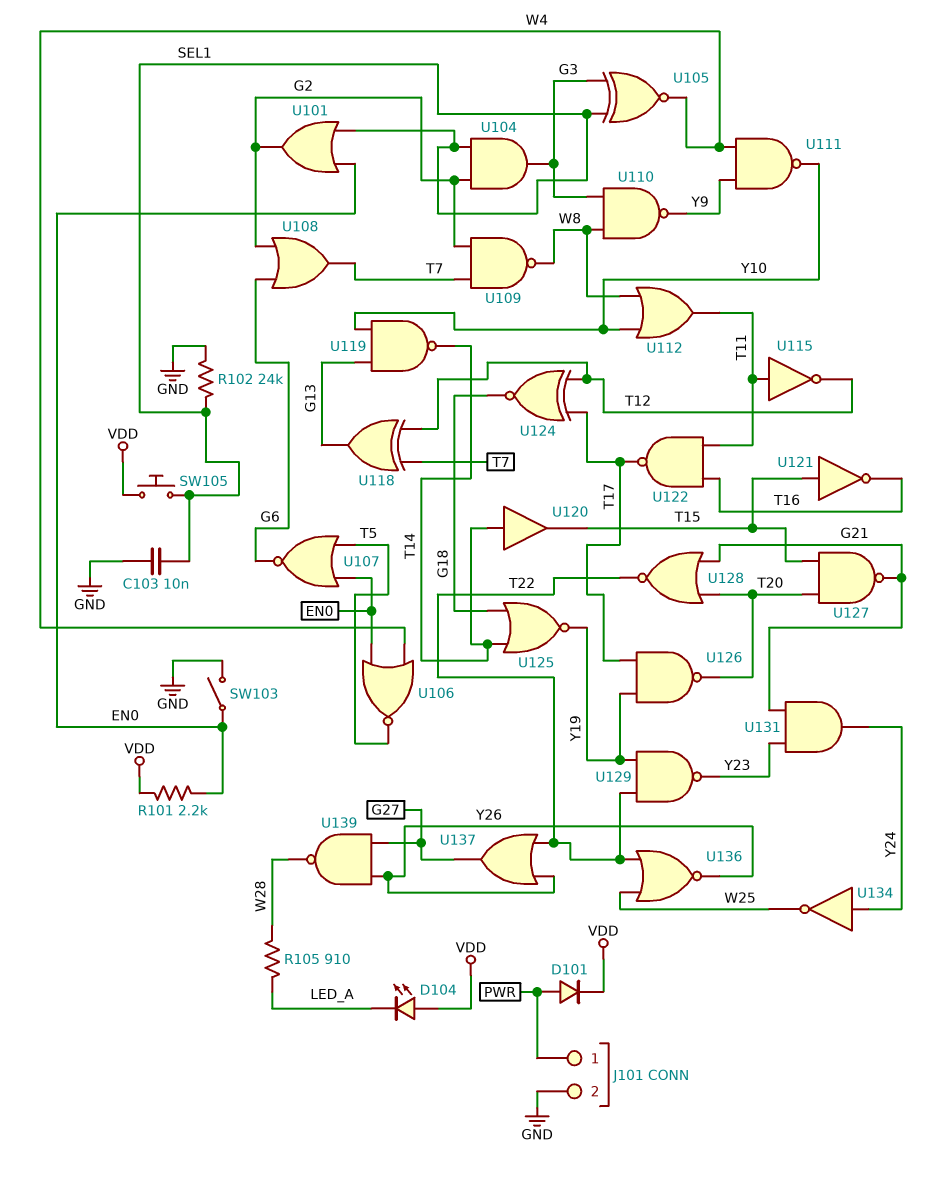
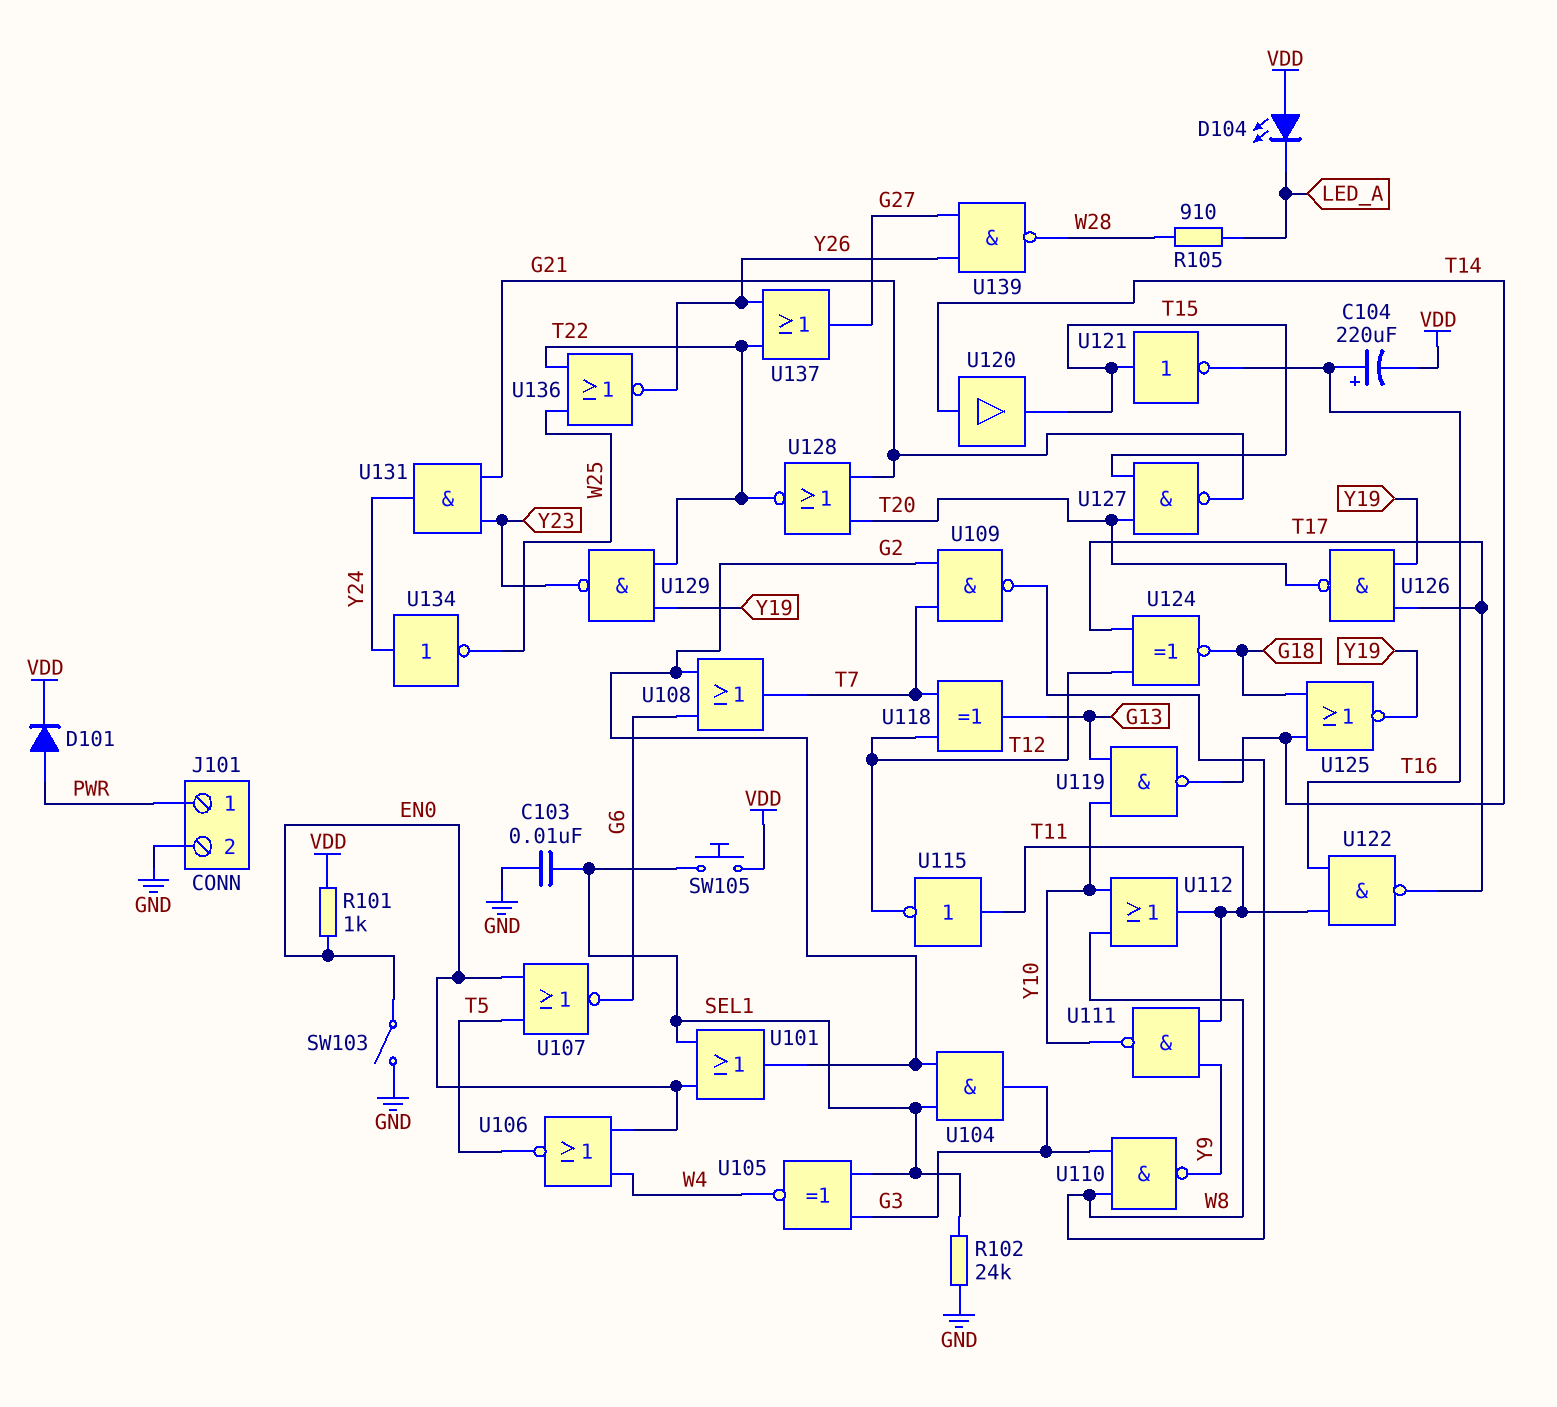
C104: none -> 220uF (plus T16, minus VDD)
R101: 2.2k (EN0, VDD) -> 1k (EN0, VDD)
U111: NAND (in W4, in Y9, out Y10) -> NAND (in T11, in Y9, out Y10)

